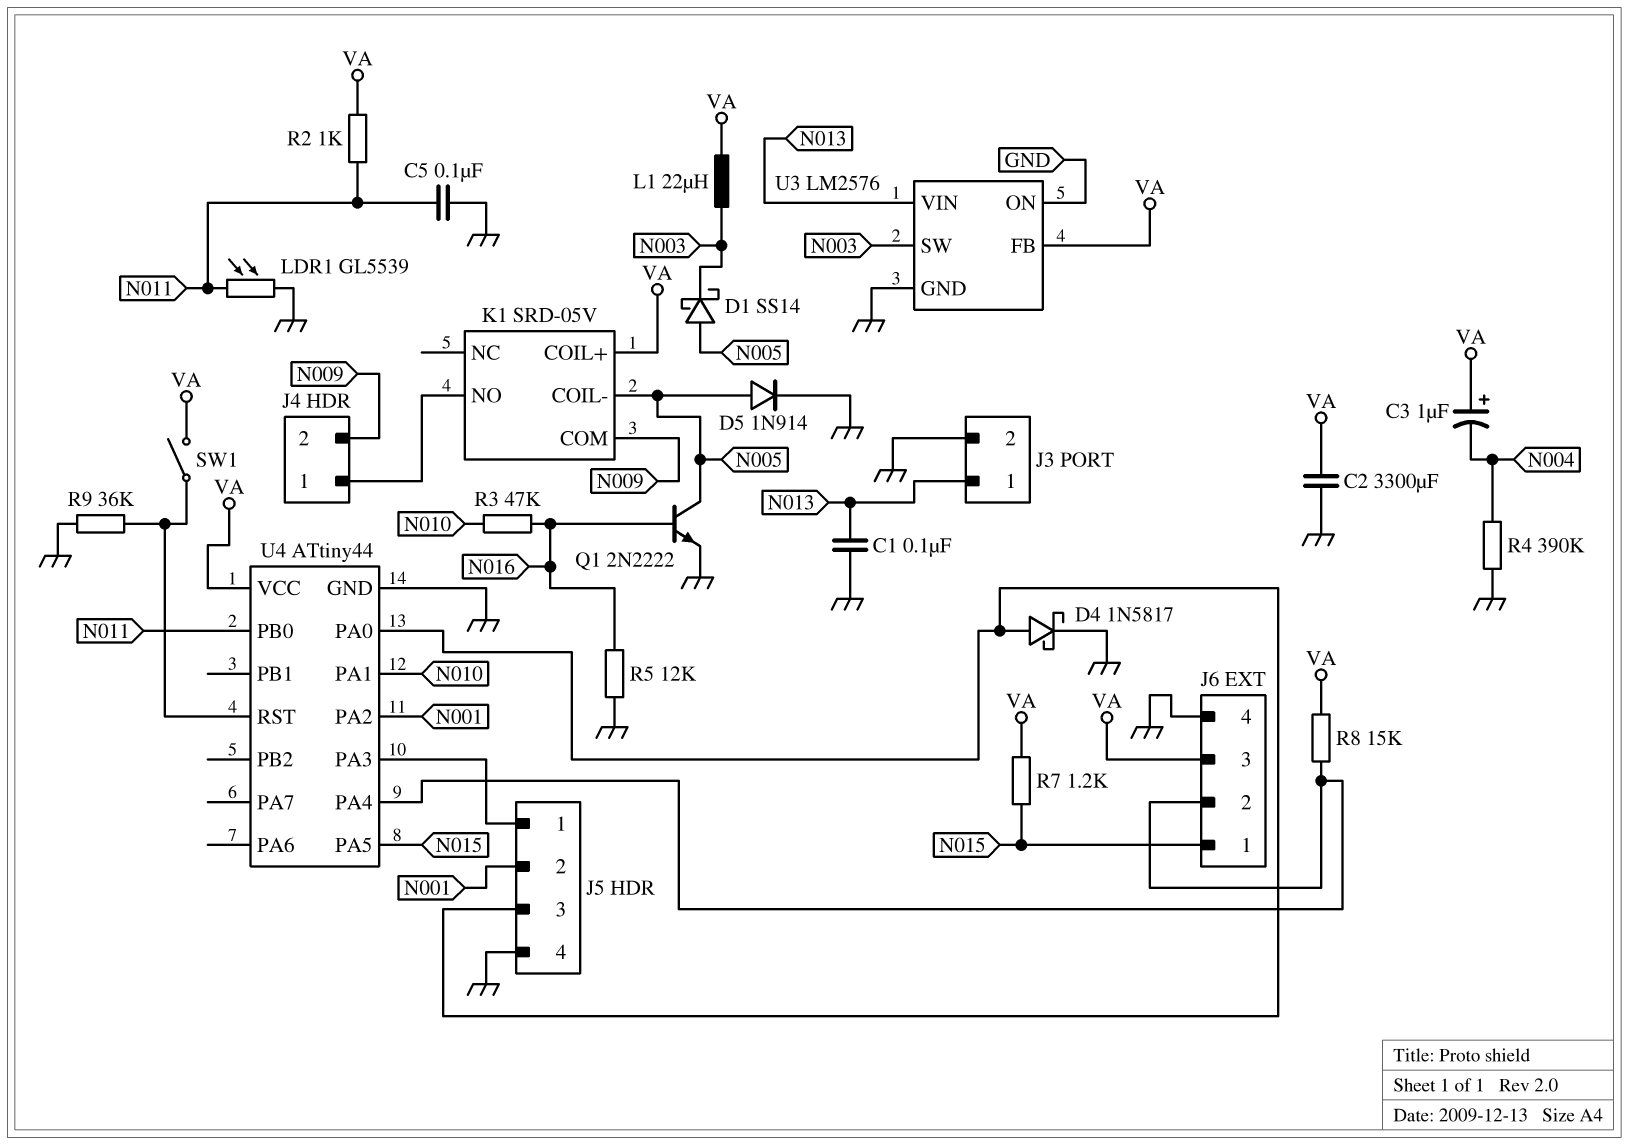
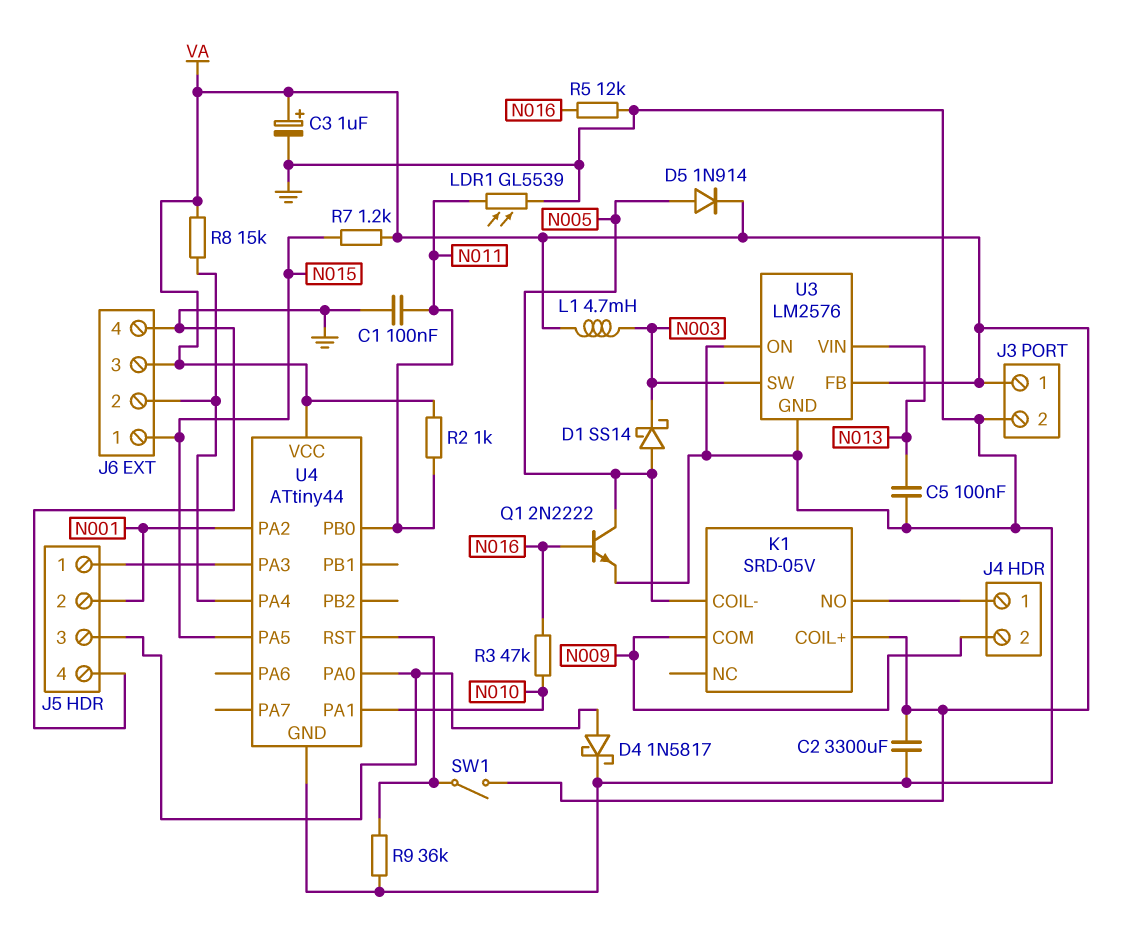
C1: 100nF (GND, N013) -> 100nF (GND, N011)
C3: 1uF (plus VA, minus N004) -> 1uF (plus VA, minus GND)
C5: 100nF (GND, N011) -> 100nF (GND, N013)
D5: diode 1N914 (A N005, K GND) -> diode 1N914 (A N005, K VA)
J3 pin 1: N013 -> VA
L1: 22uH (N003, VA) -> 4.7mH (N003, VA)
R4: 390k (GND, N004) -> none

